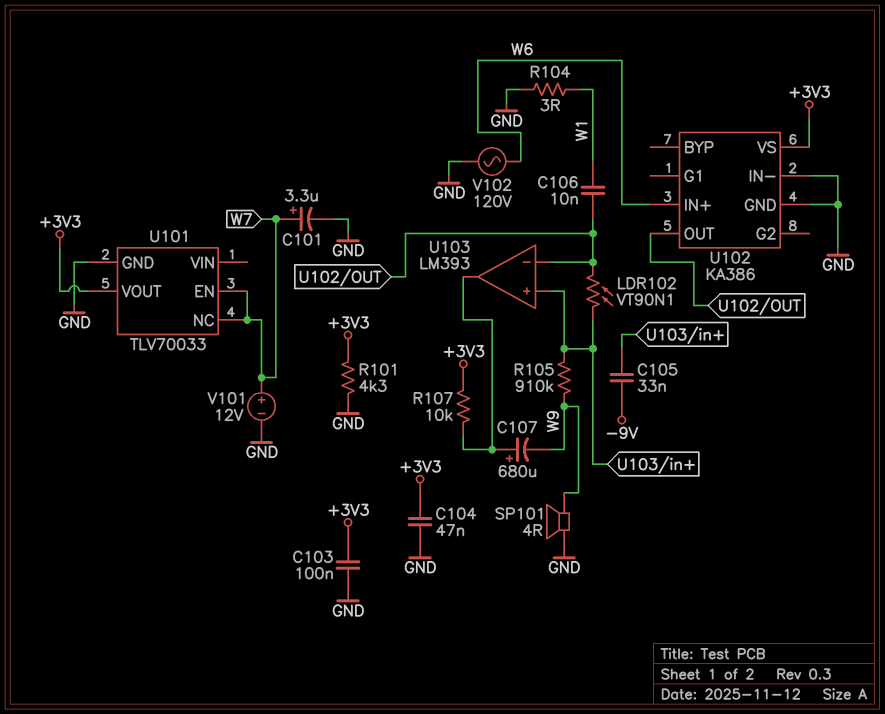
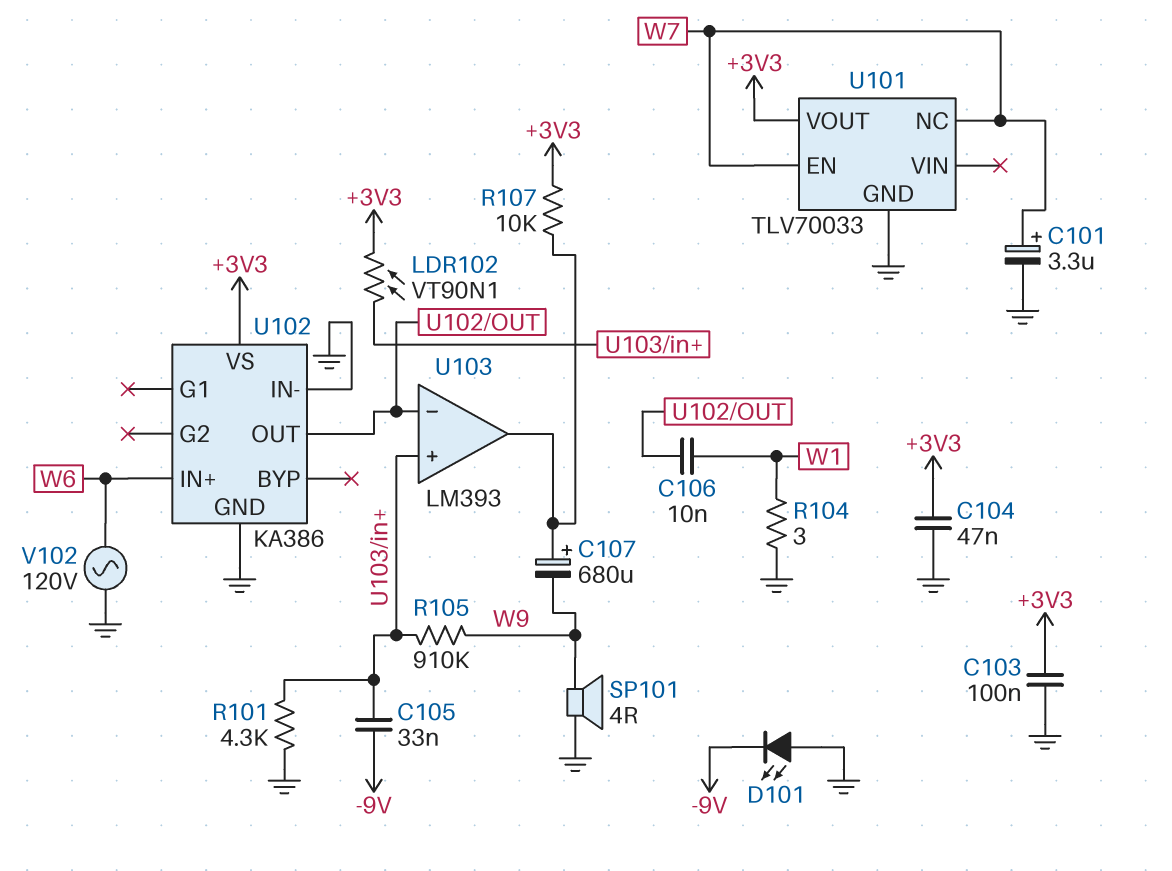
D101: none -> LED (A GND, K -9V)
LDR102: VT90N1 (U102/OUT, U103/in+) -> VT90N1 (+3V3, U103/in+)
R101: 4.3k (+3V3, GND) -> 4.3k (GND, U103/in+)
V101: 12V (plus W7, minus GND) -> none

